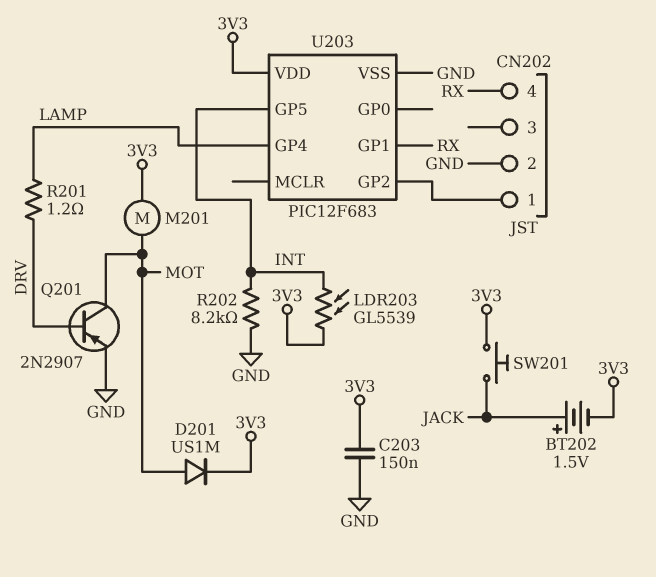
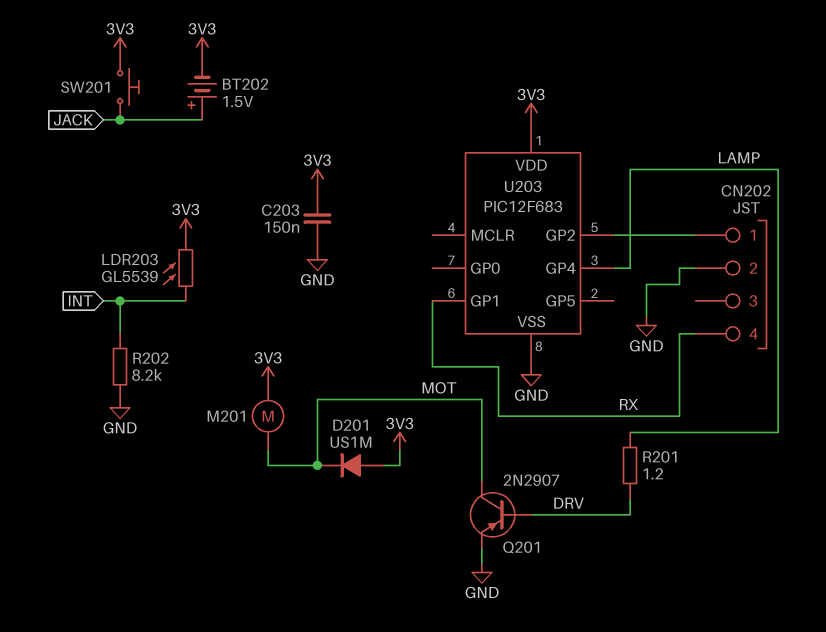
D201: diode US1M (A MOT, K 3V3) -> diode US1M (A 3V3, K MOT)
U203 pin GP5: INT -> none

